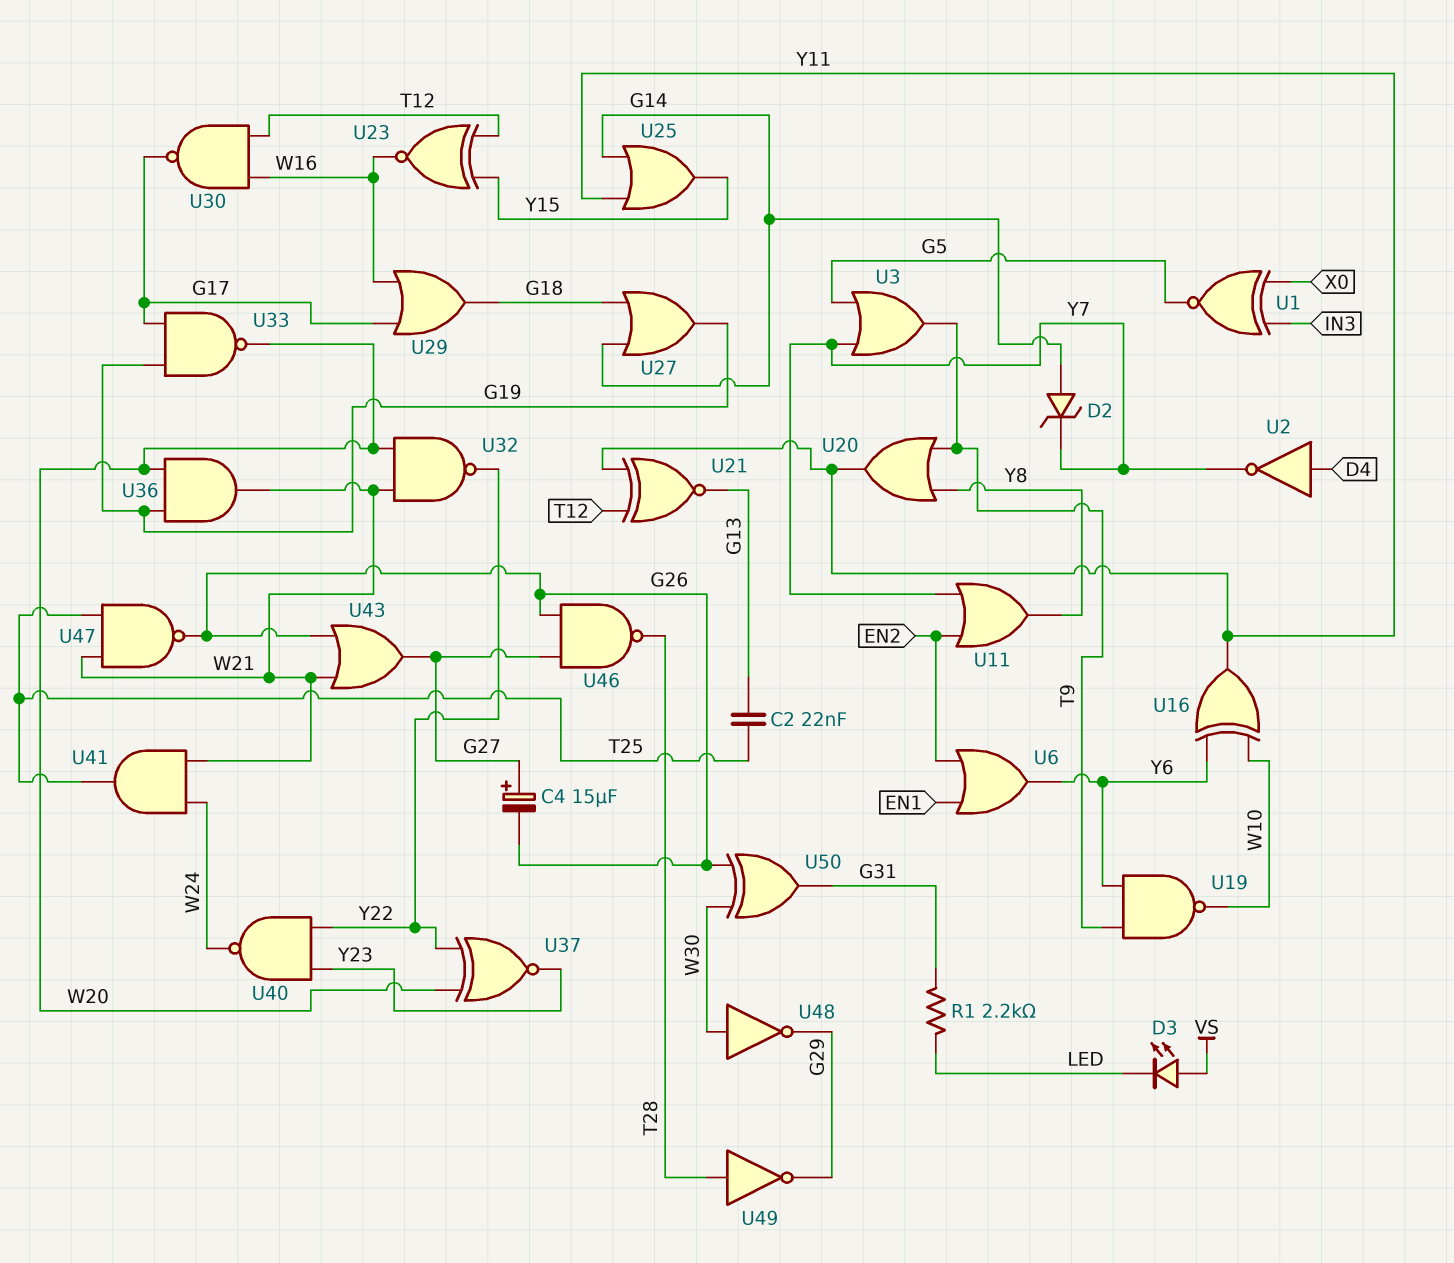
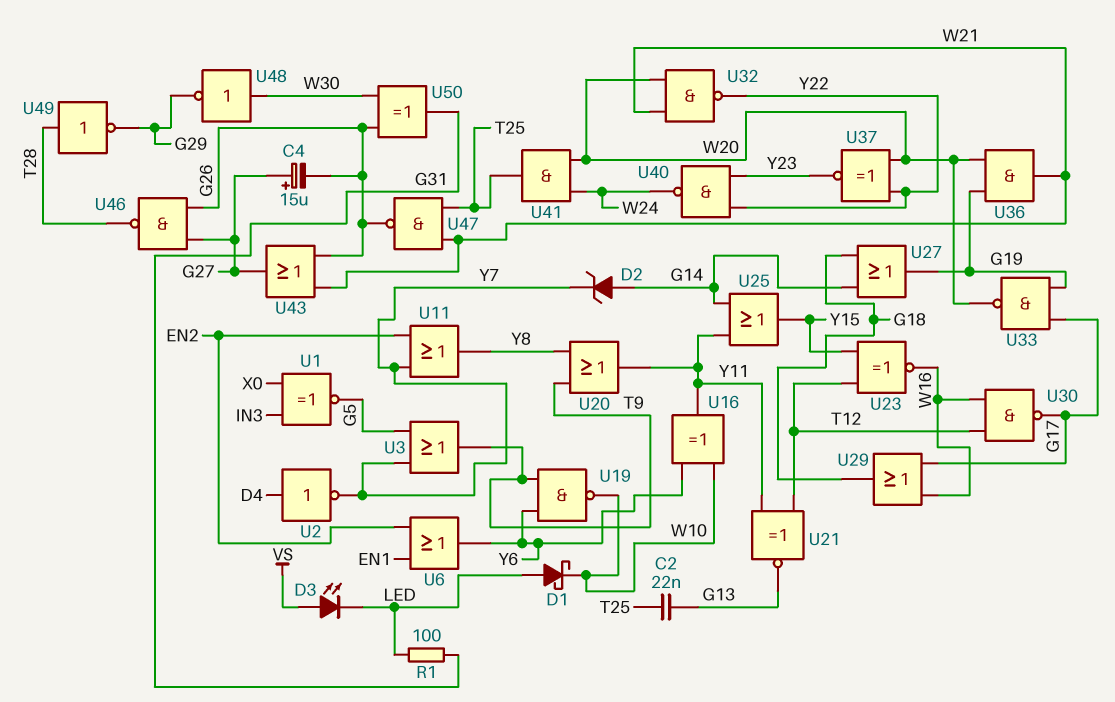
D1: none -> schottky (A LED, K W10)
R1: 2.2k (G31, LED) -> 100 (G31, LED)
U41: AND (in W21, in W24, out T25) -> AND (in W20, in W24, out T25)

